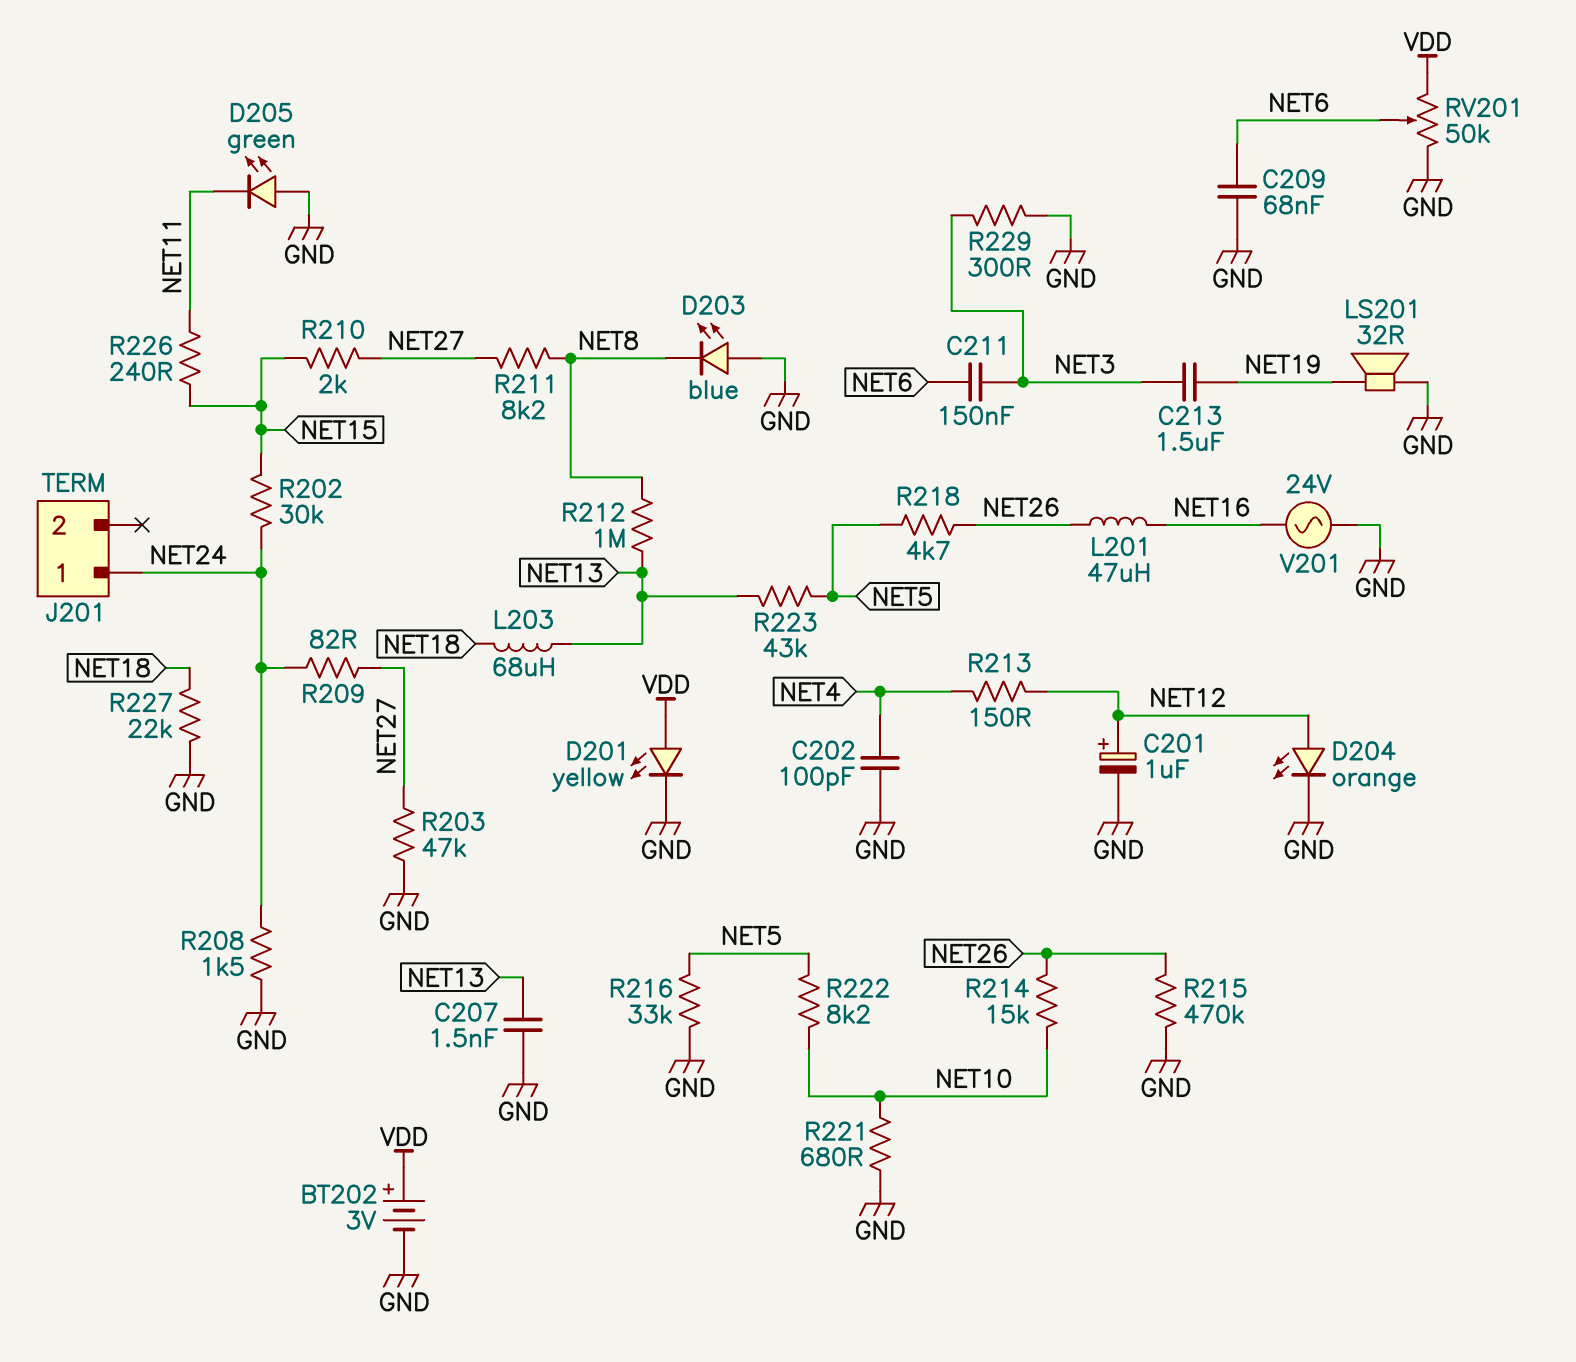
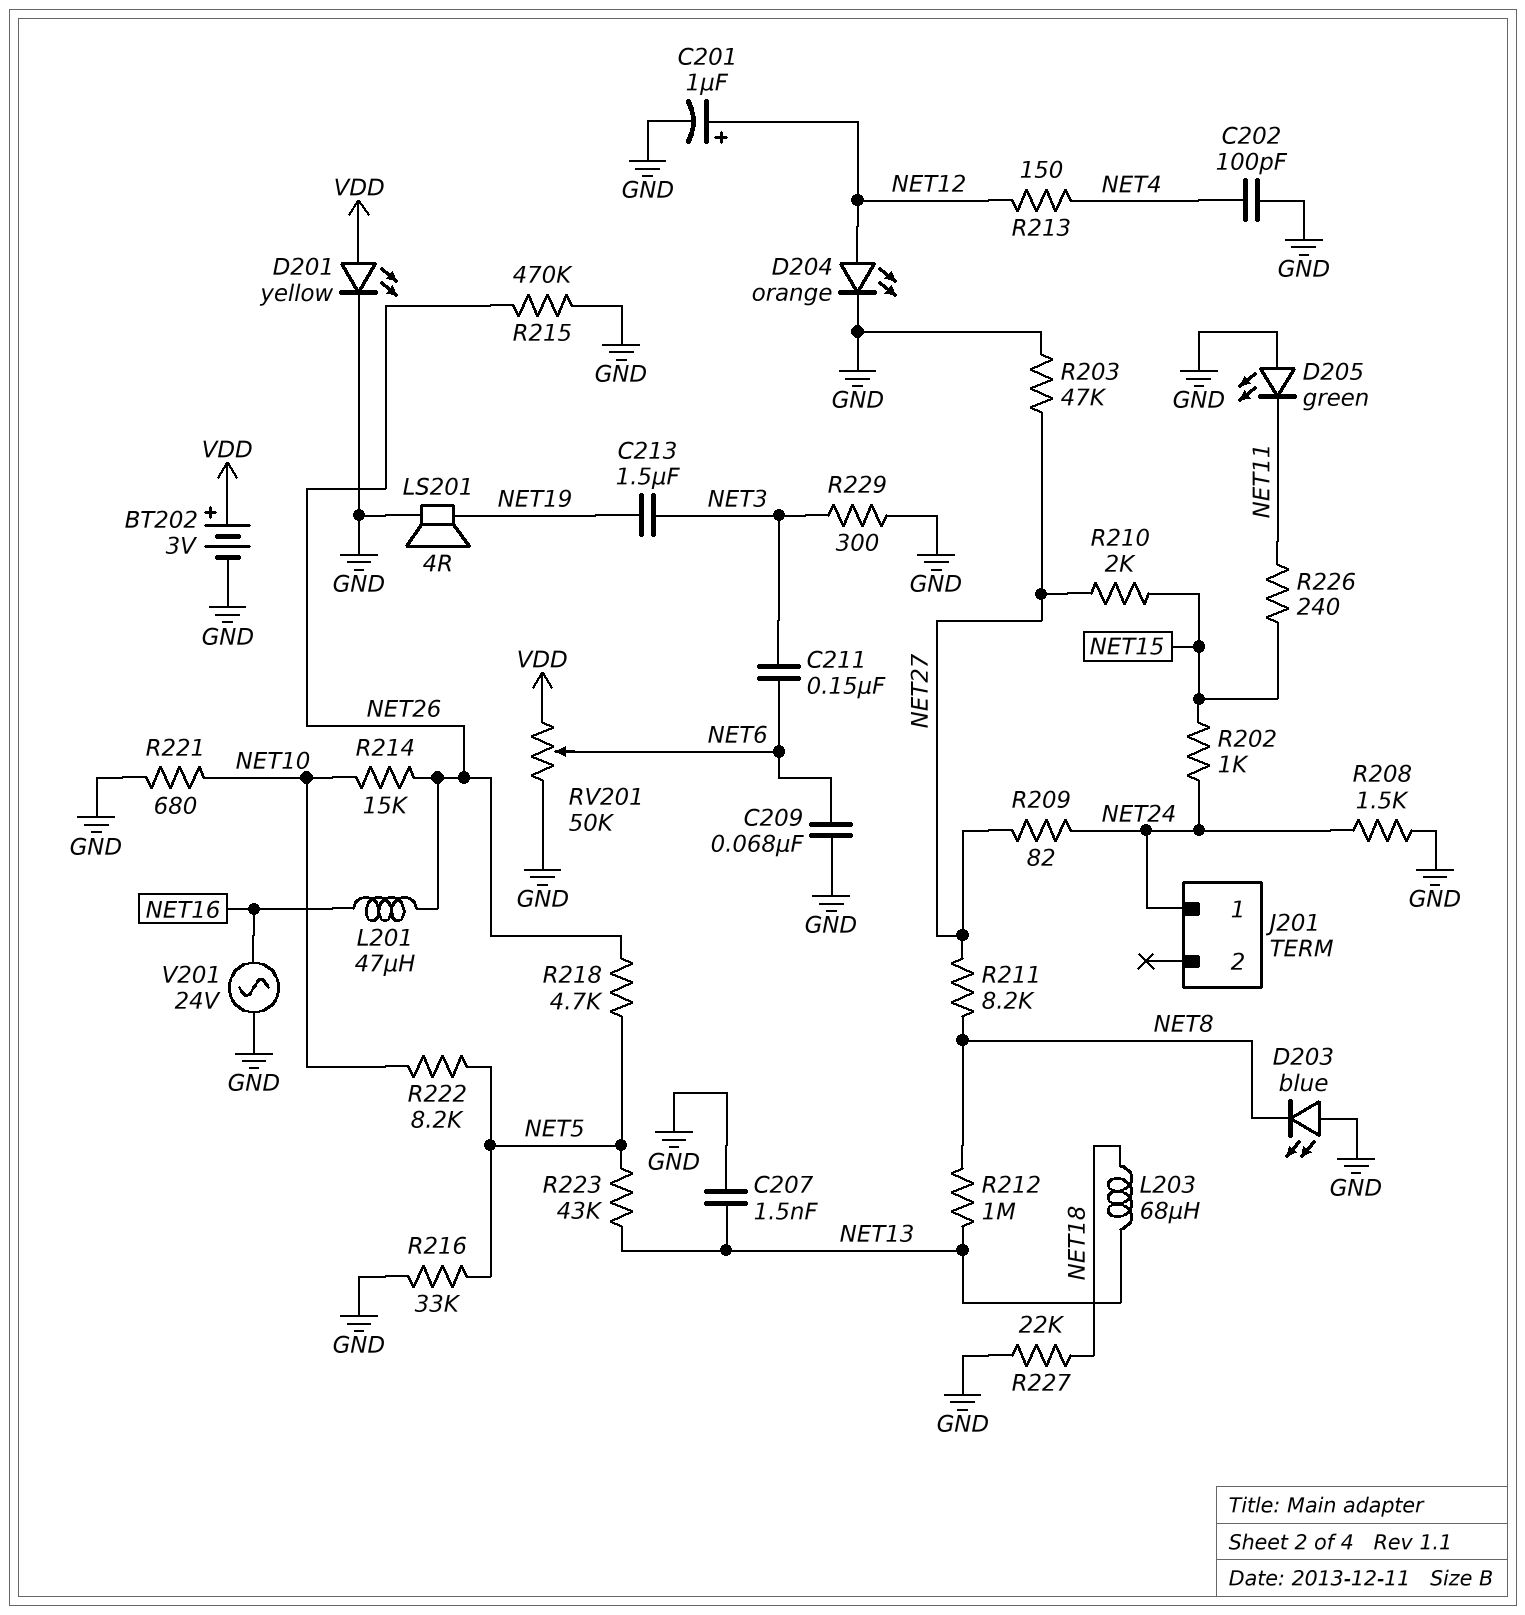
LS201: speaker 32R (GND, NET19) -> speaker 4R (GND, NET19)
R202: 30k (NET15, NET24) -> 1k (NET15, NET24)

